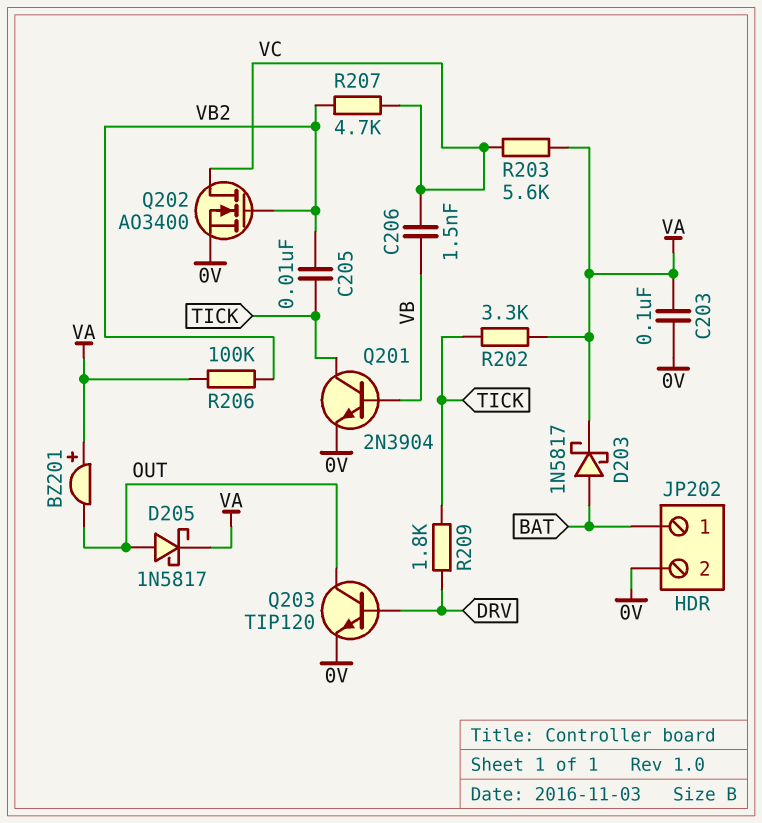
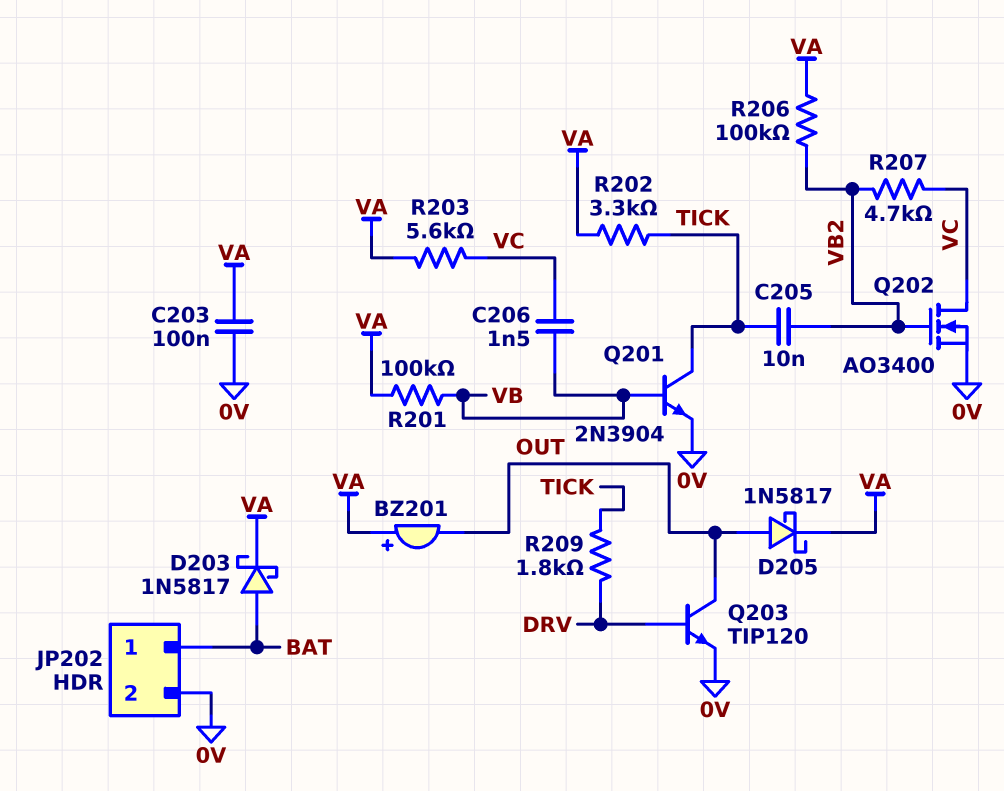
R201: none -> 100k (VA, VB)

